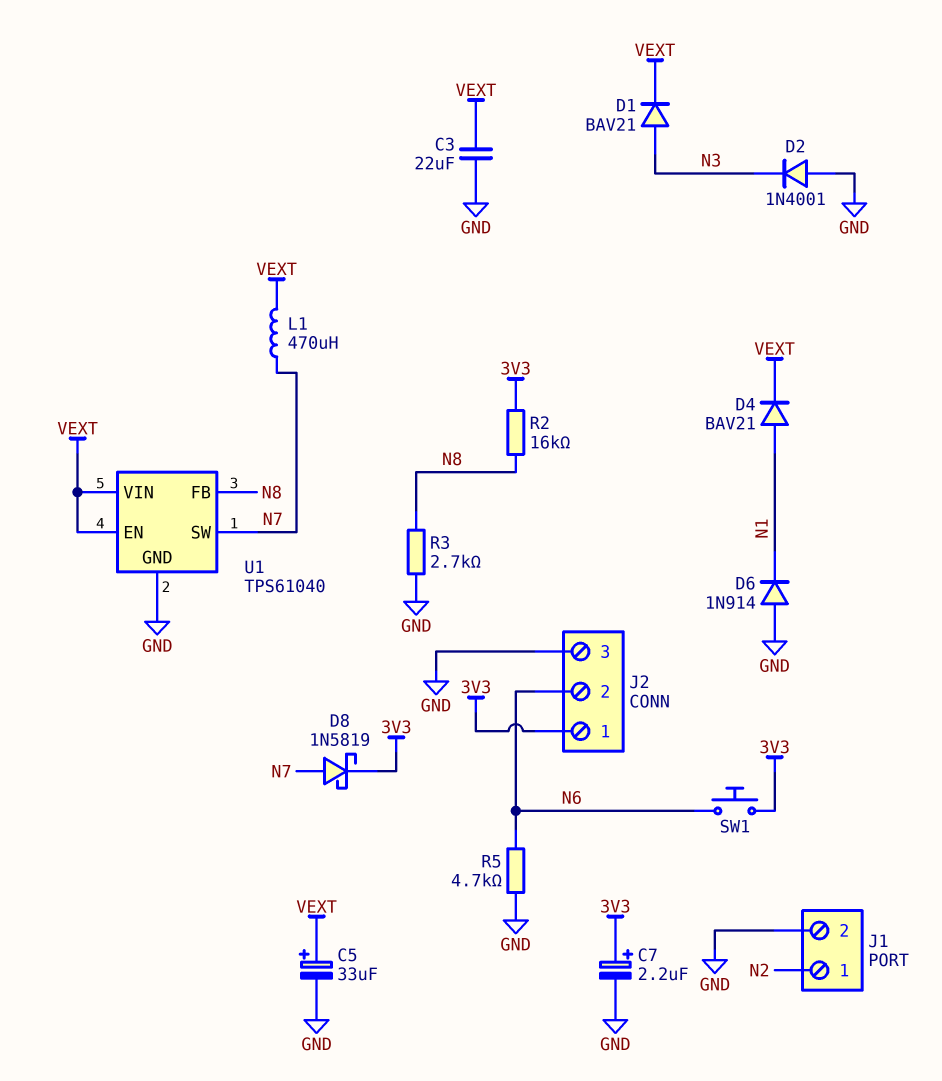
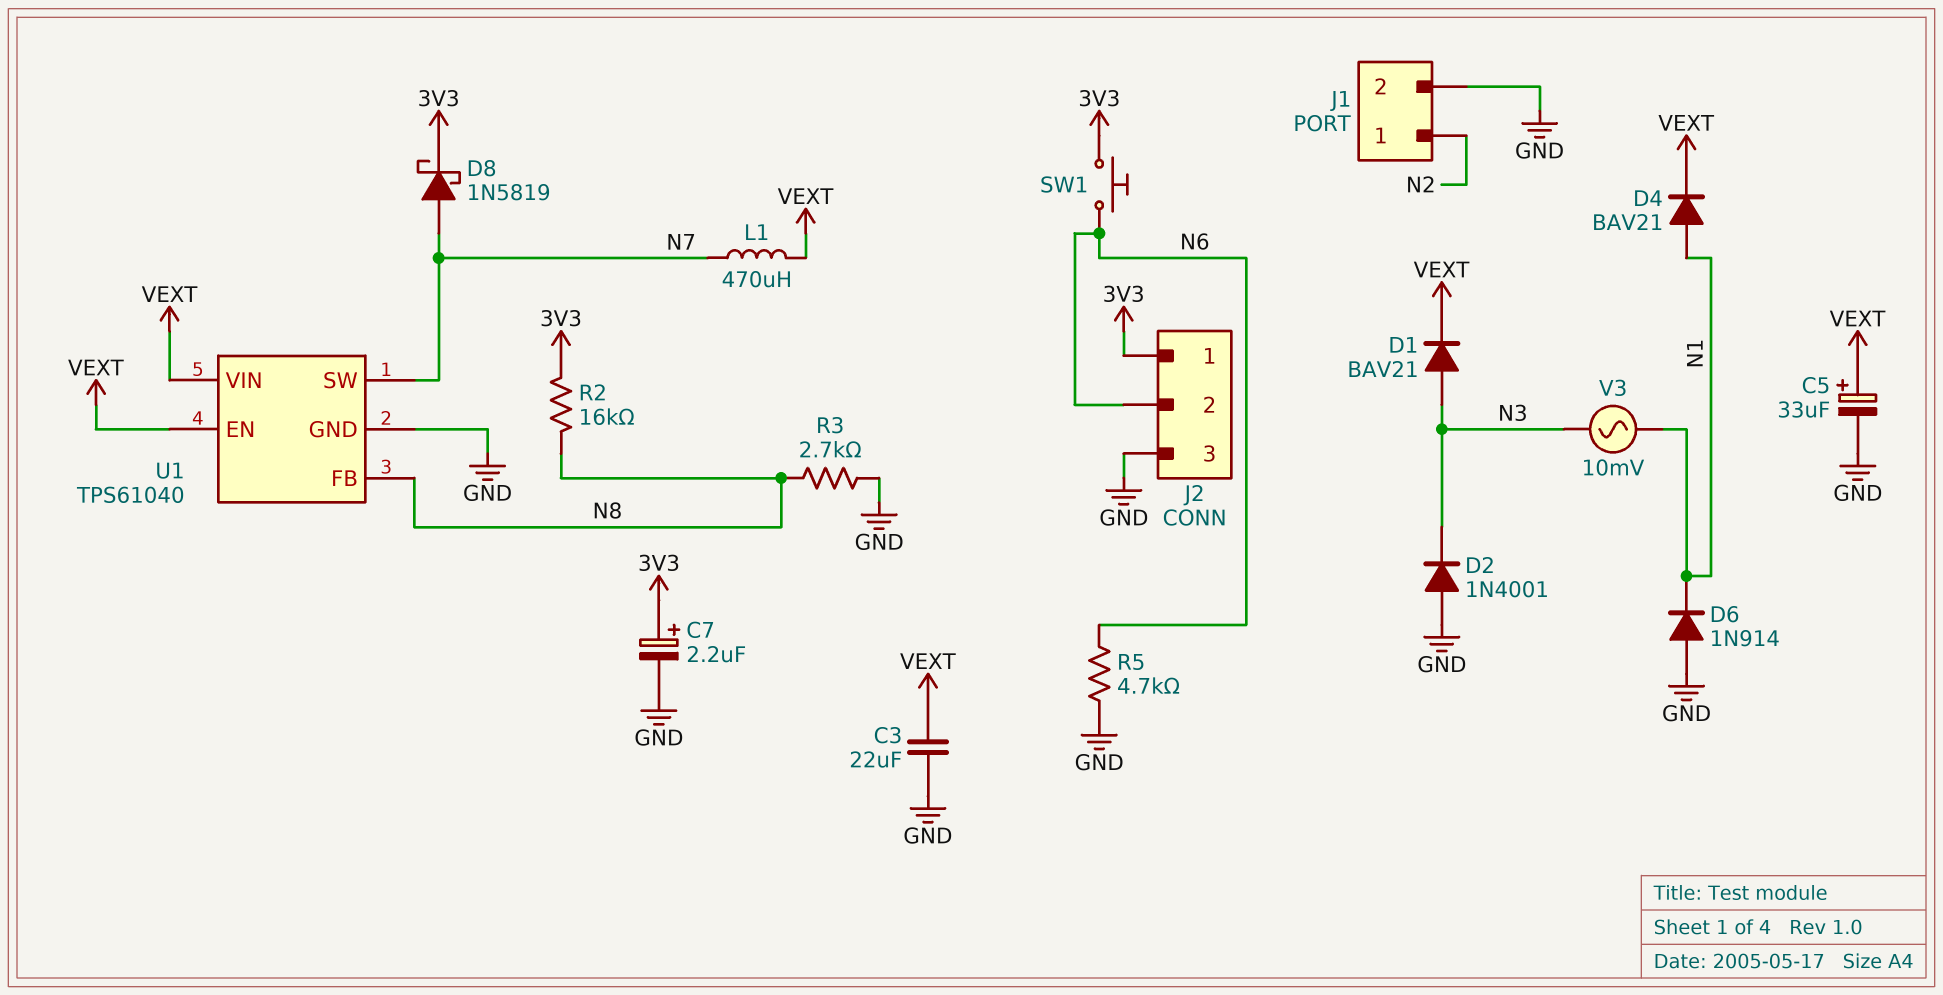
V3: none -> AC 10mV (N1, N3)

